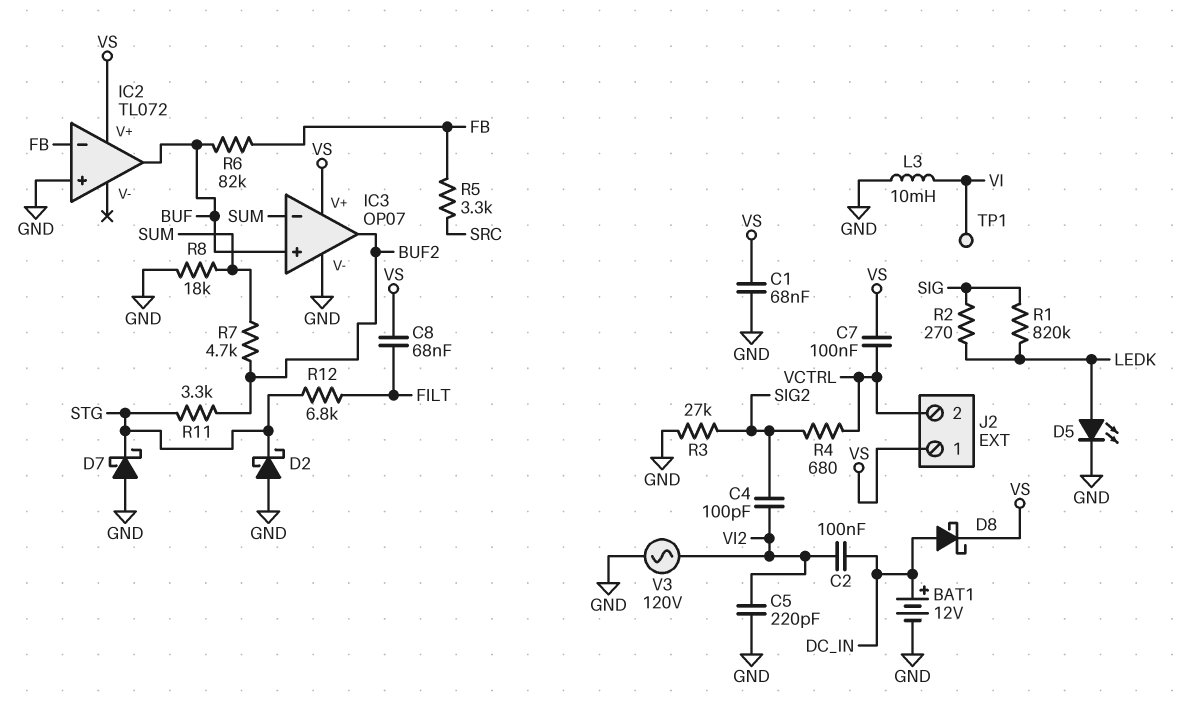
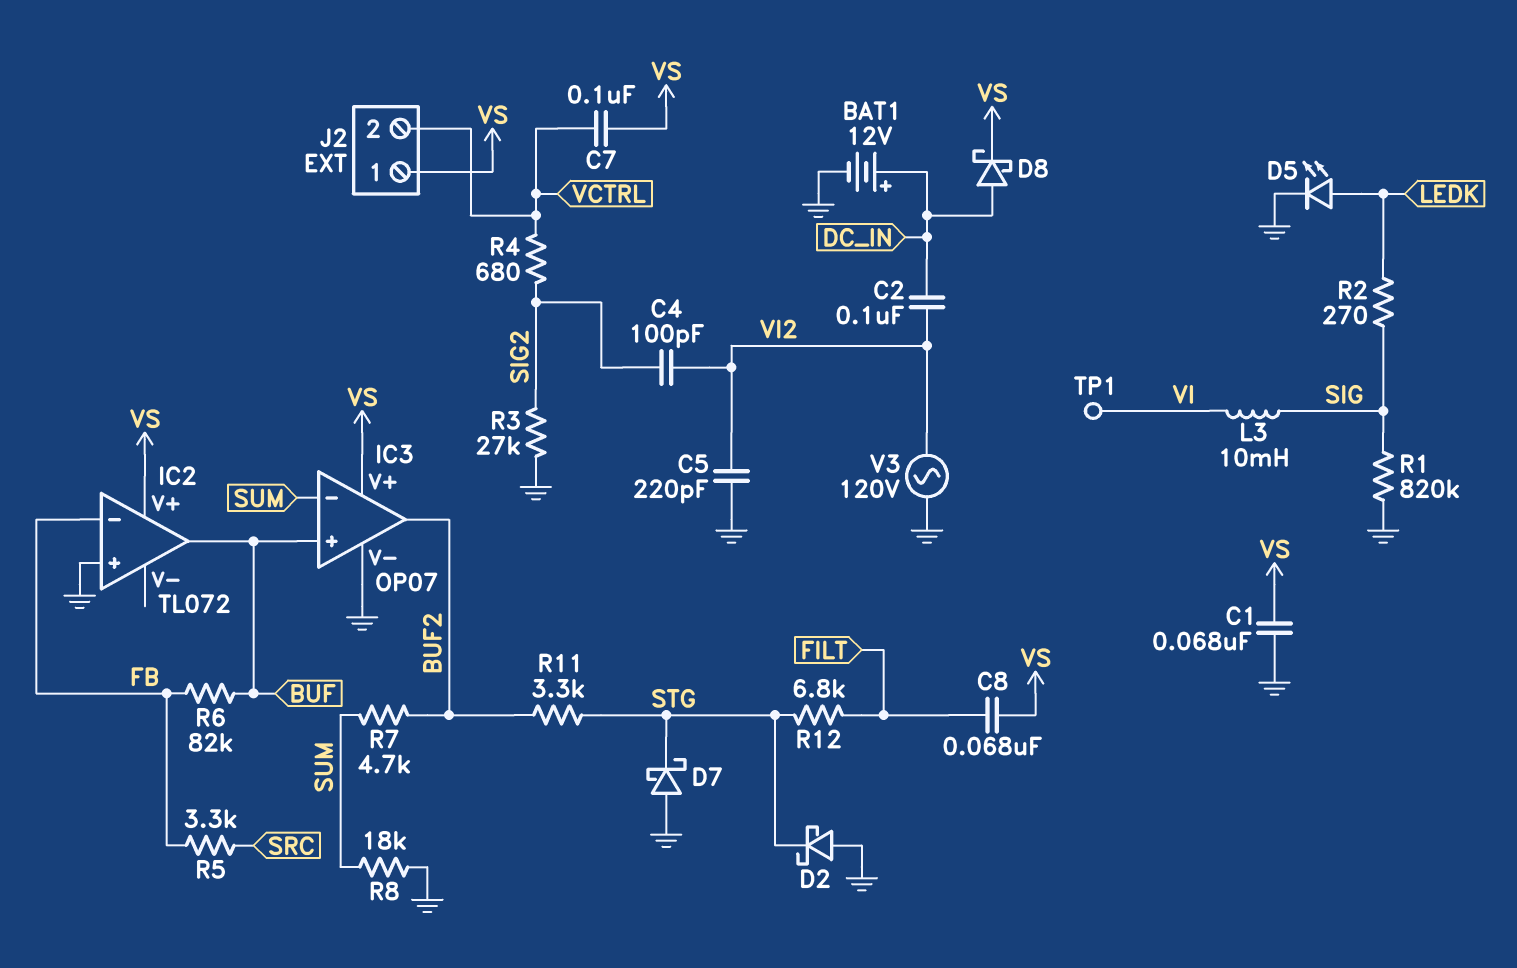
L3: 10mH (GND, VI) -> 10mH (SIG, VI)
R1: 820k (LEDK, SIG) -> 820k (GND, SIG)

